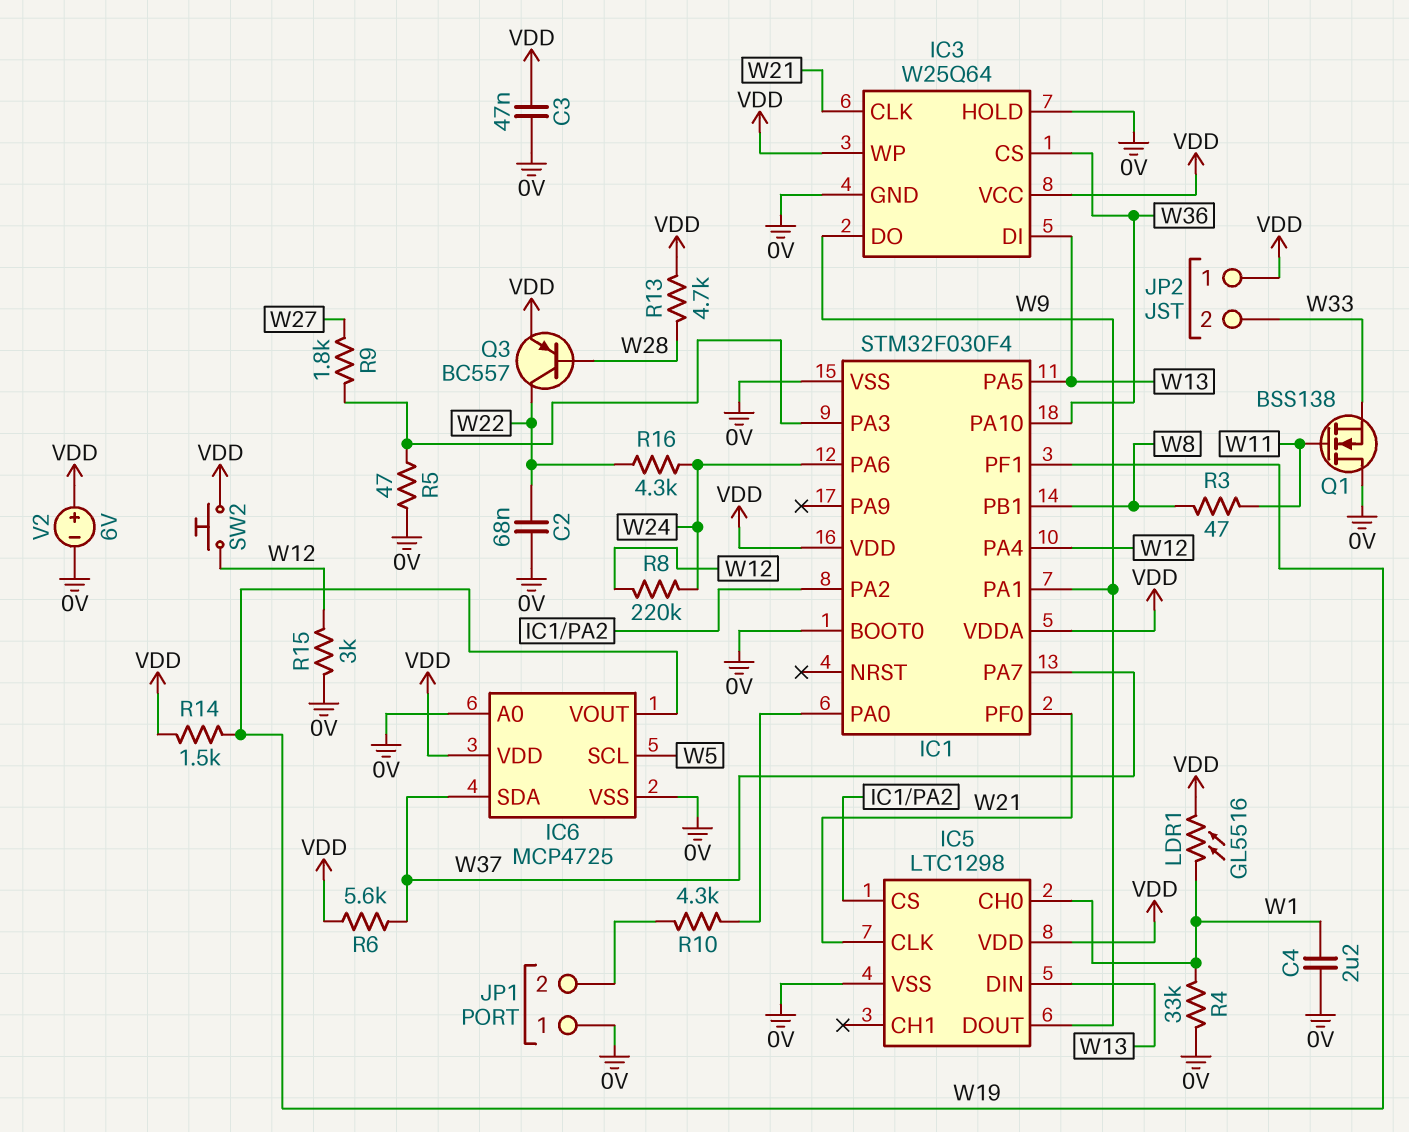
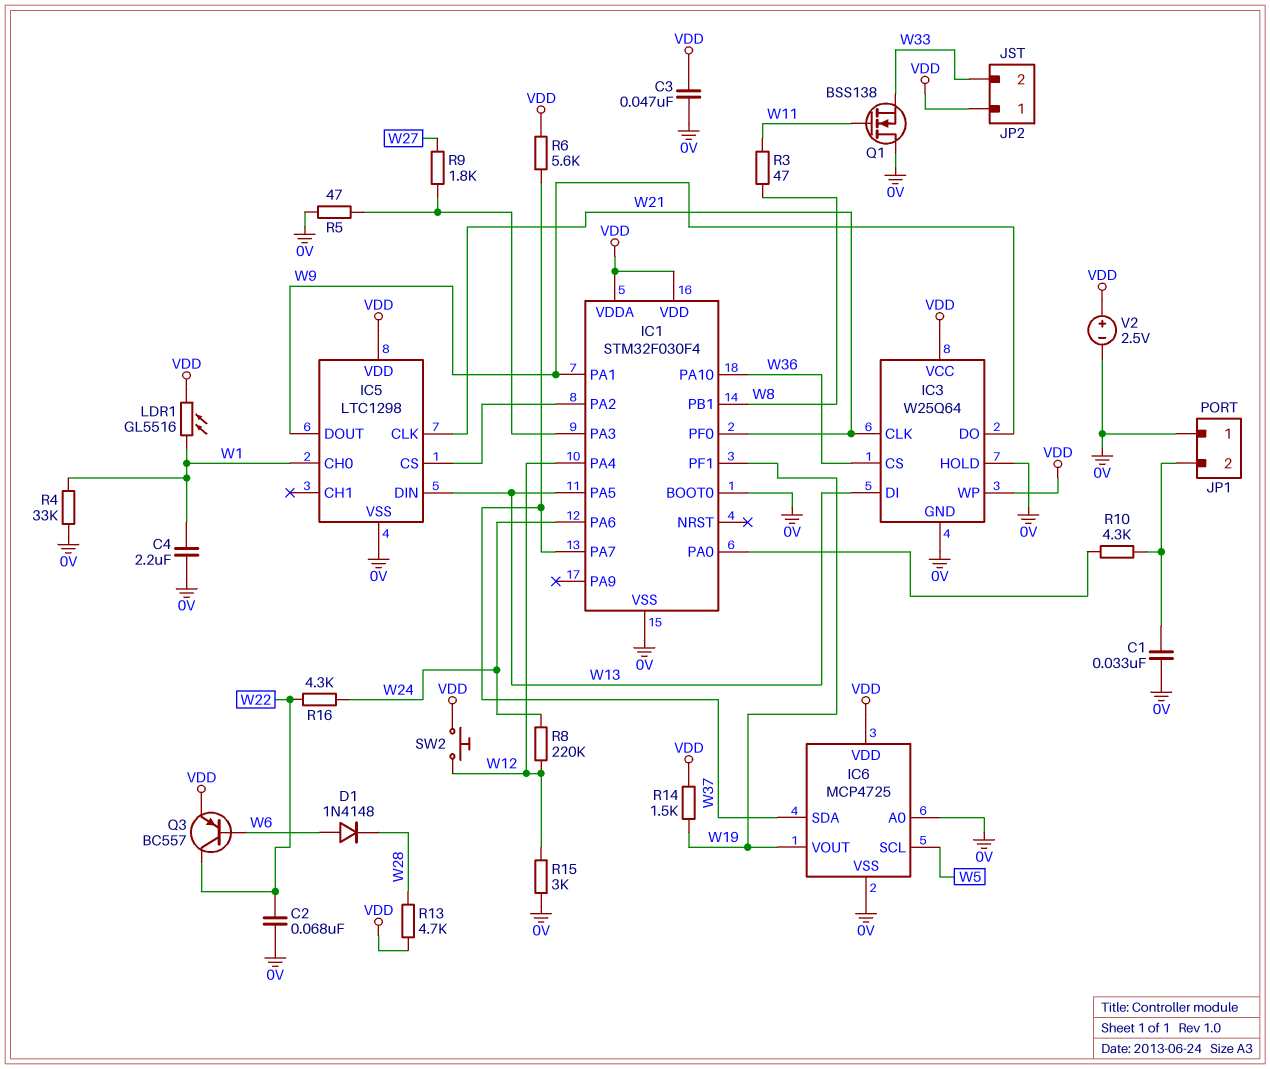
C1: none -> 33nF (0V, JP1/2)
D1: none -> diode 1N4148 (A W6, K W28)
Q3: PNP BC557 (B W28, C W22, E VDD) -> PNP BC557 (B W6, C W22, E VDD)
V2: 6V (plus VDD, minus 0V) -> 2.5V (plus VDD, minus 0V)

